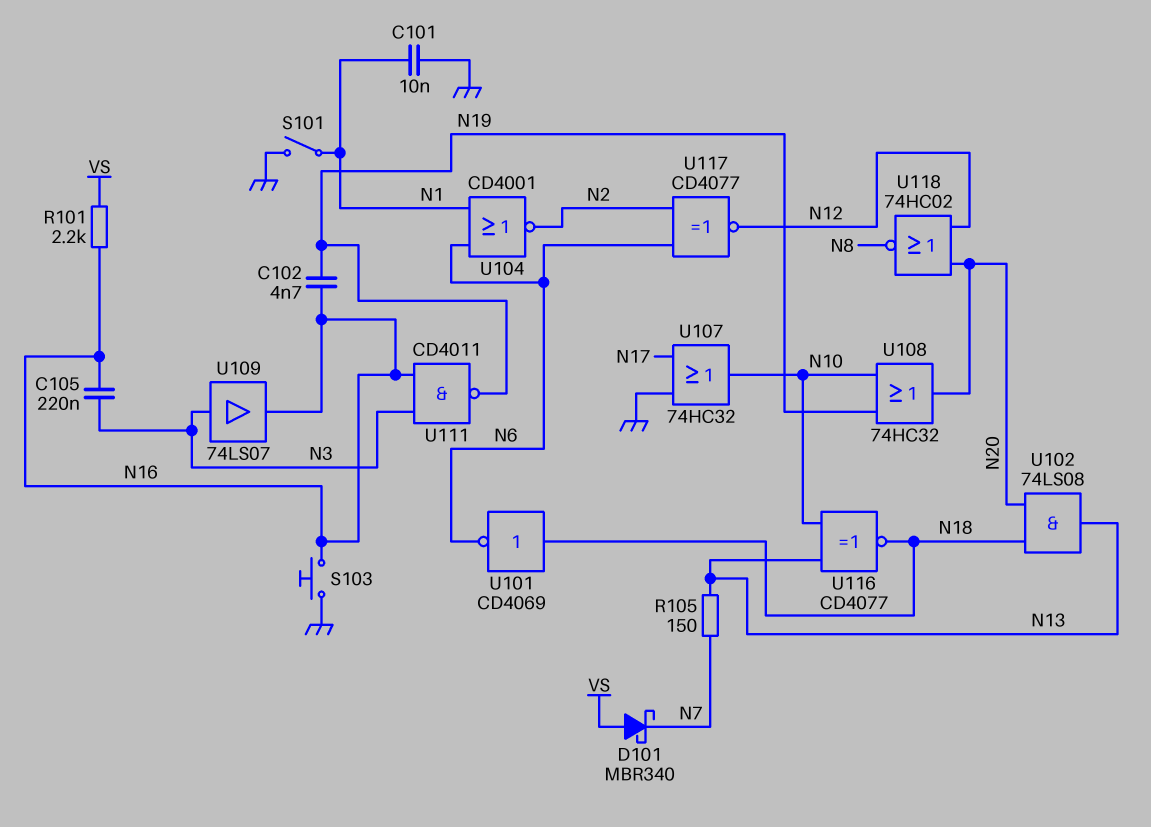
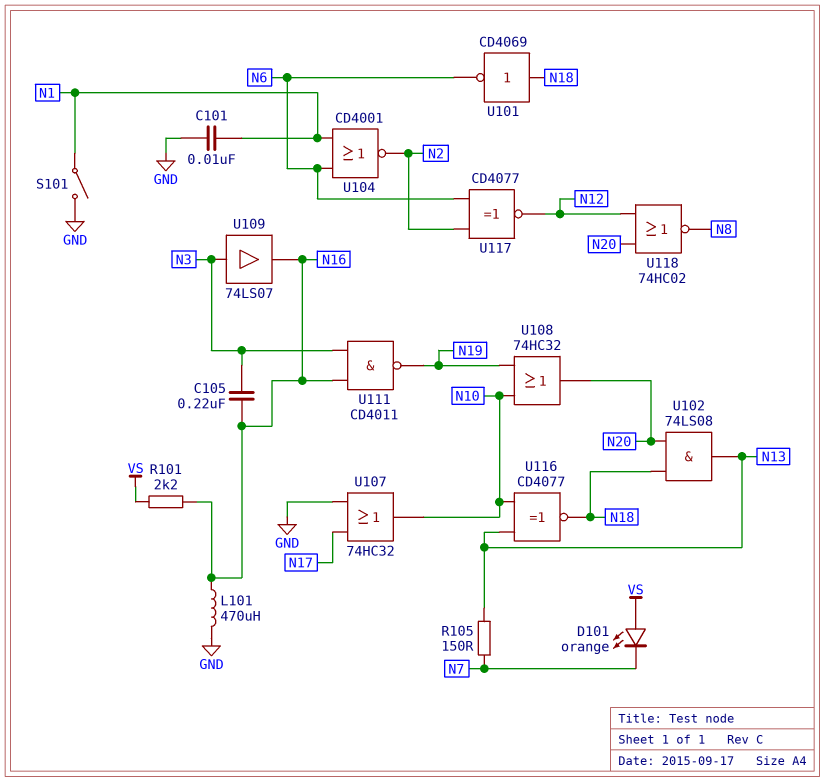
C102: 4.7nF (N16, N19) -> none
D101: schottky MBR340 (A VS, K N7) -> LED orange (A VS, K N7)
L101: none -> 470uH (GND, N16)
S103: button (GND, N16) -> none

